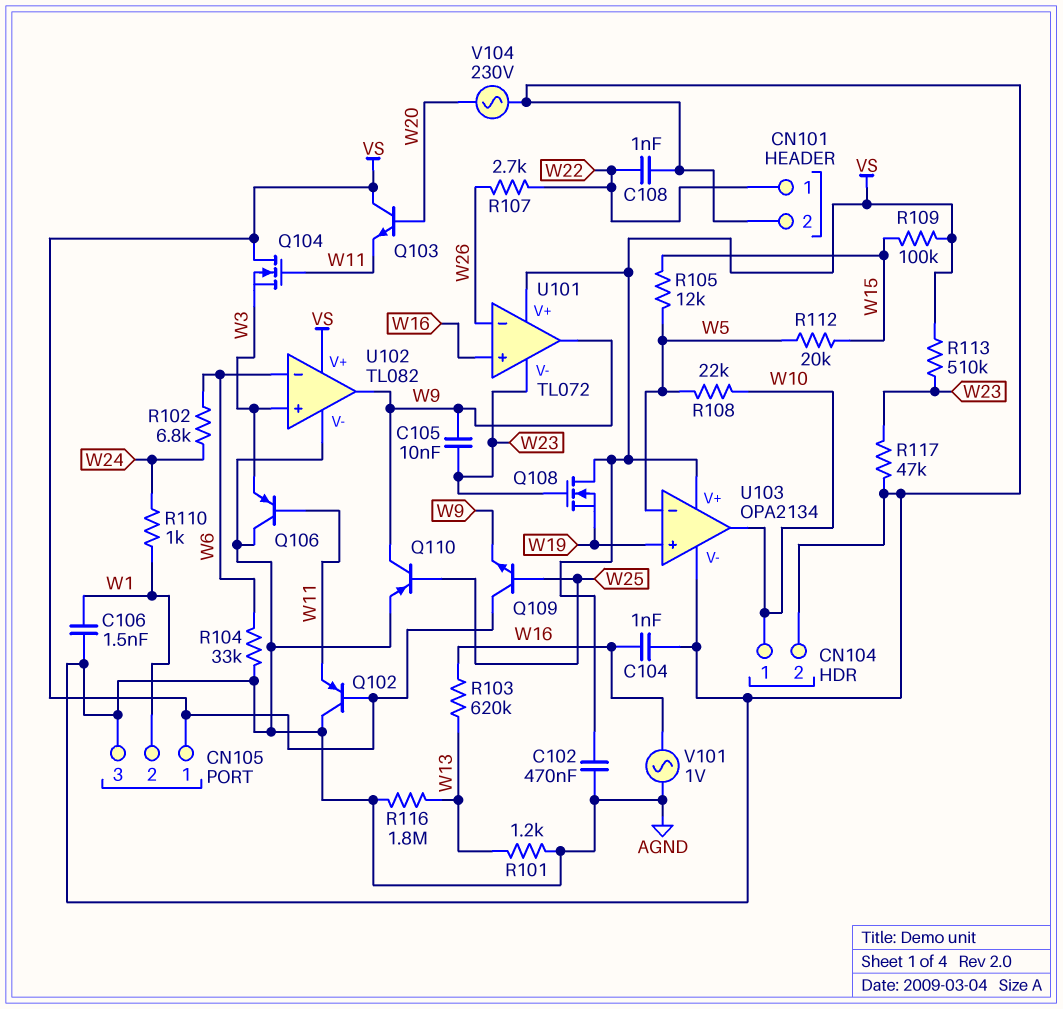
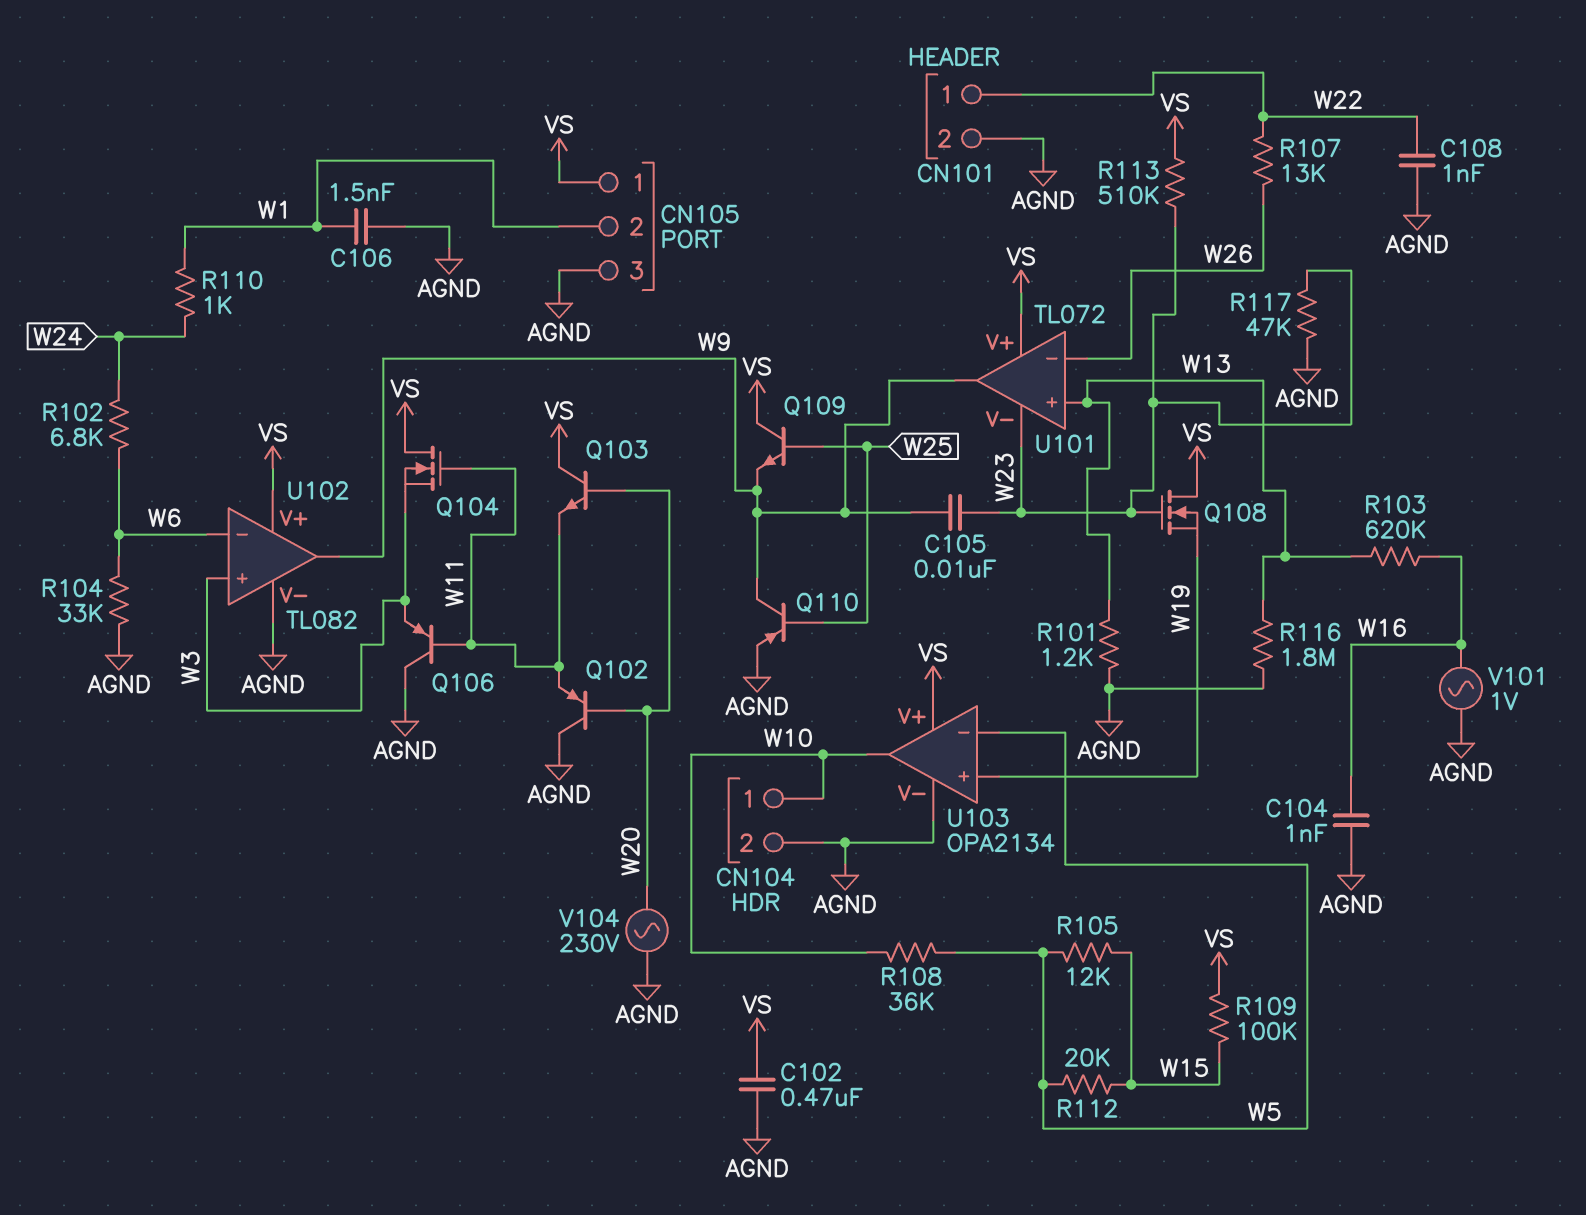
Q102: PNP (B VS, C AGND, E W11) -> PNP (B W20, C AGND, E W11)
R107: 2.7k (W22, W26) -> 13k (W22, W26)
R108: 22k (W5, W10) -> 36k (W5, W10)
U101 pin in+: W16 -> W13

